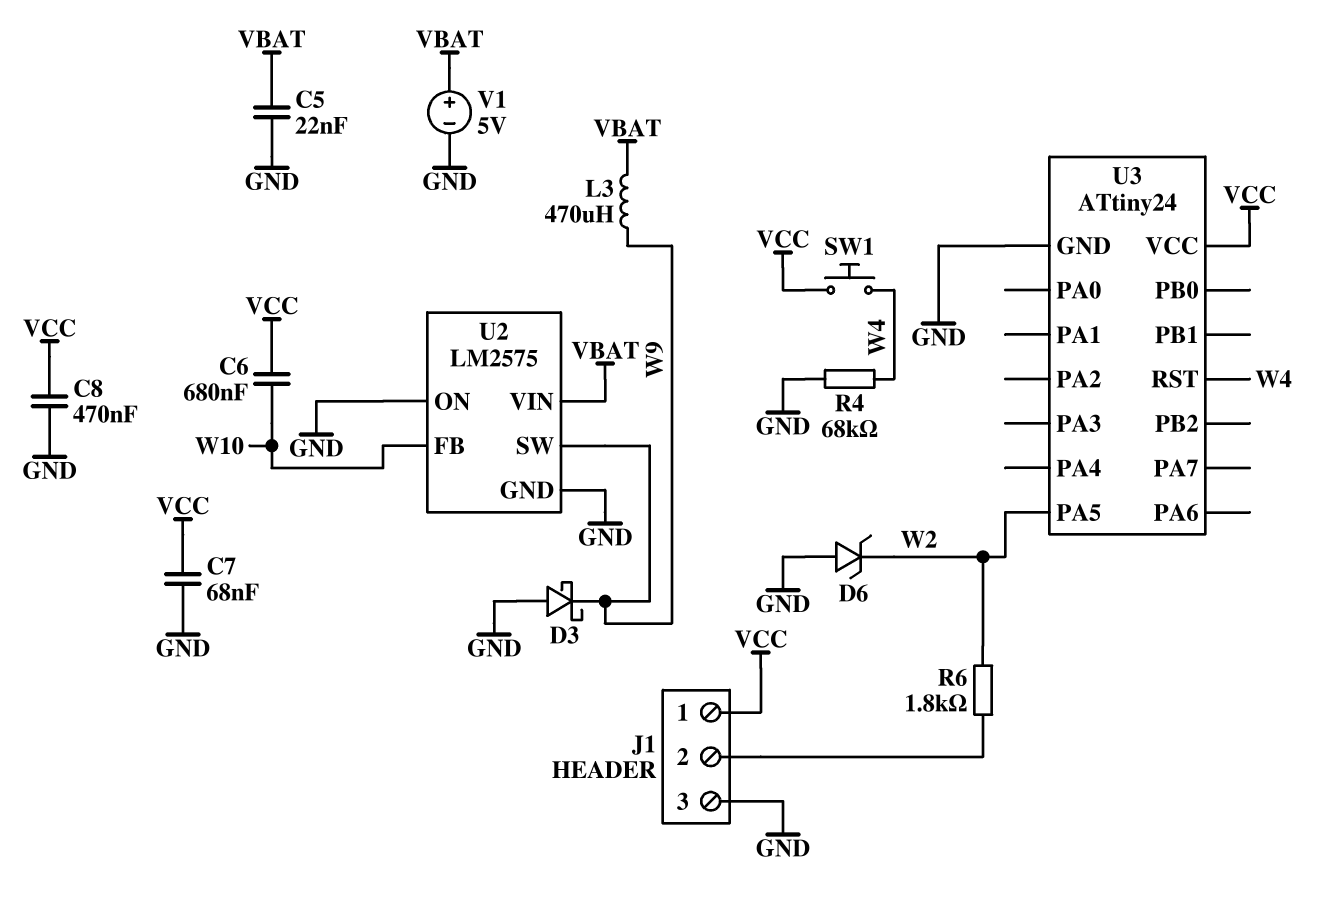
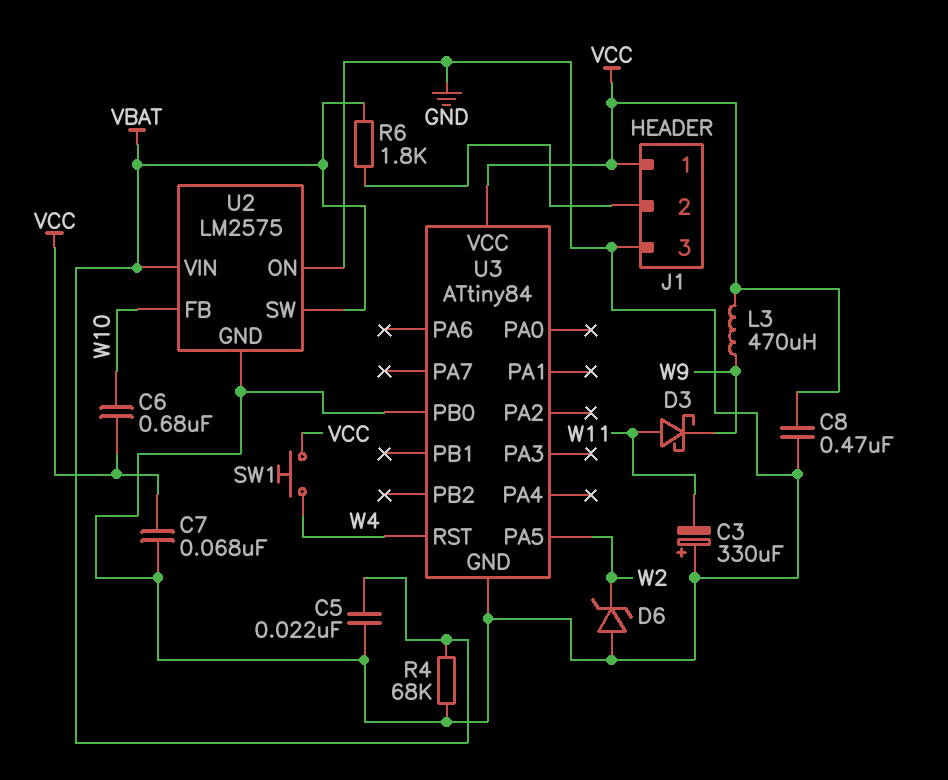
C3: none -> 330uF (plus GND, minus W11)
D3: schottky (A GND, K W9) -> schottky (A W11, K W9)
L3: 470uH (VBAT, W9) -> 470uH (VCC, W9)
R4: 68k (GND, W4) -> 68k (GND, VBAT)
R6: 1.8k (J1/2, W2) -> 1.8k (J1/2, VBAT)
U2 pin SW: W9 -> VBAT
U3: ATtiny24 -> ATtiny84
U3 pin PB0: none -> GND
V1: 5V (plus VBAT, minus GND) -> none

